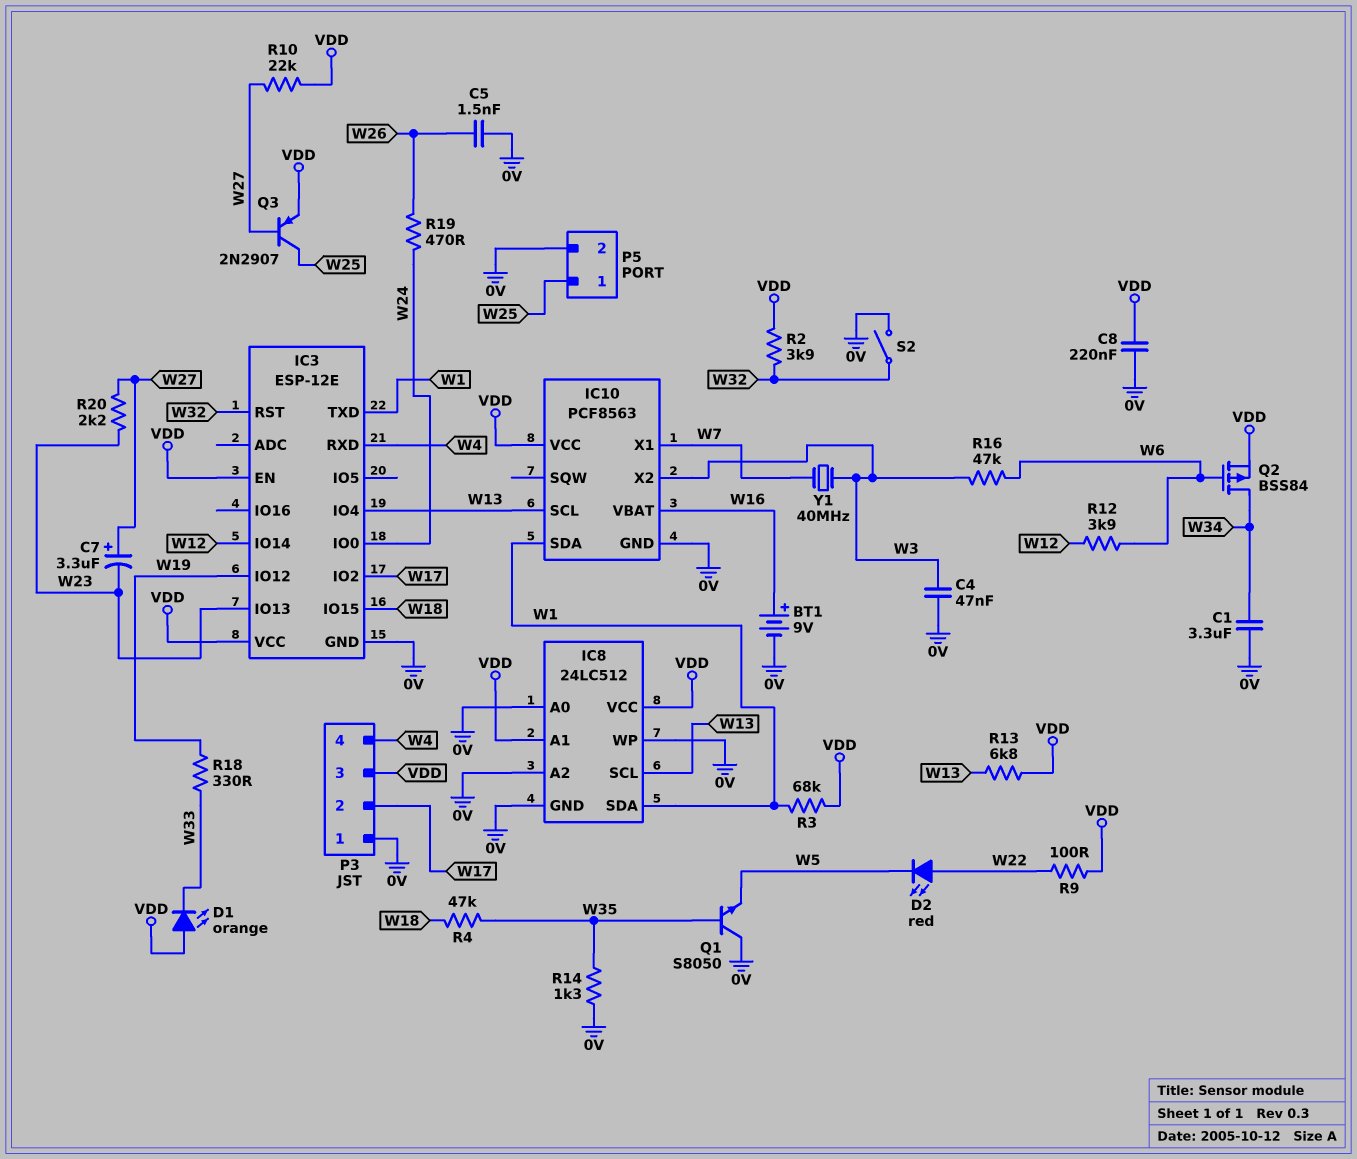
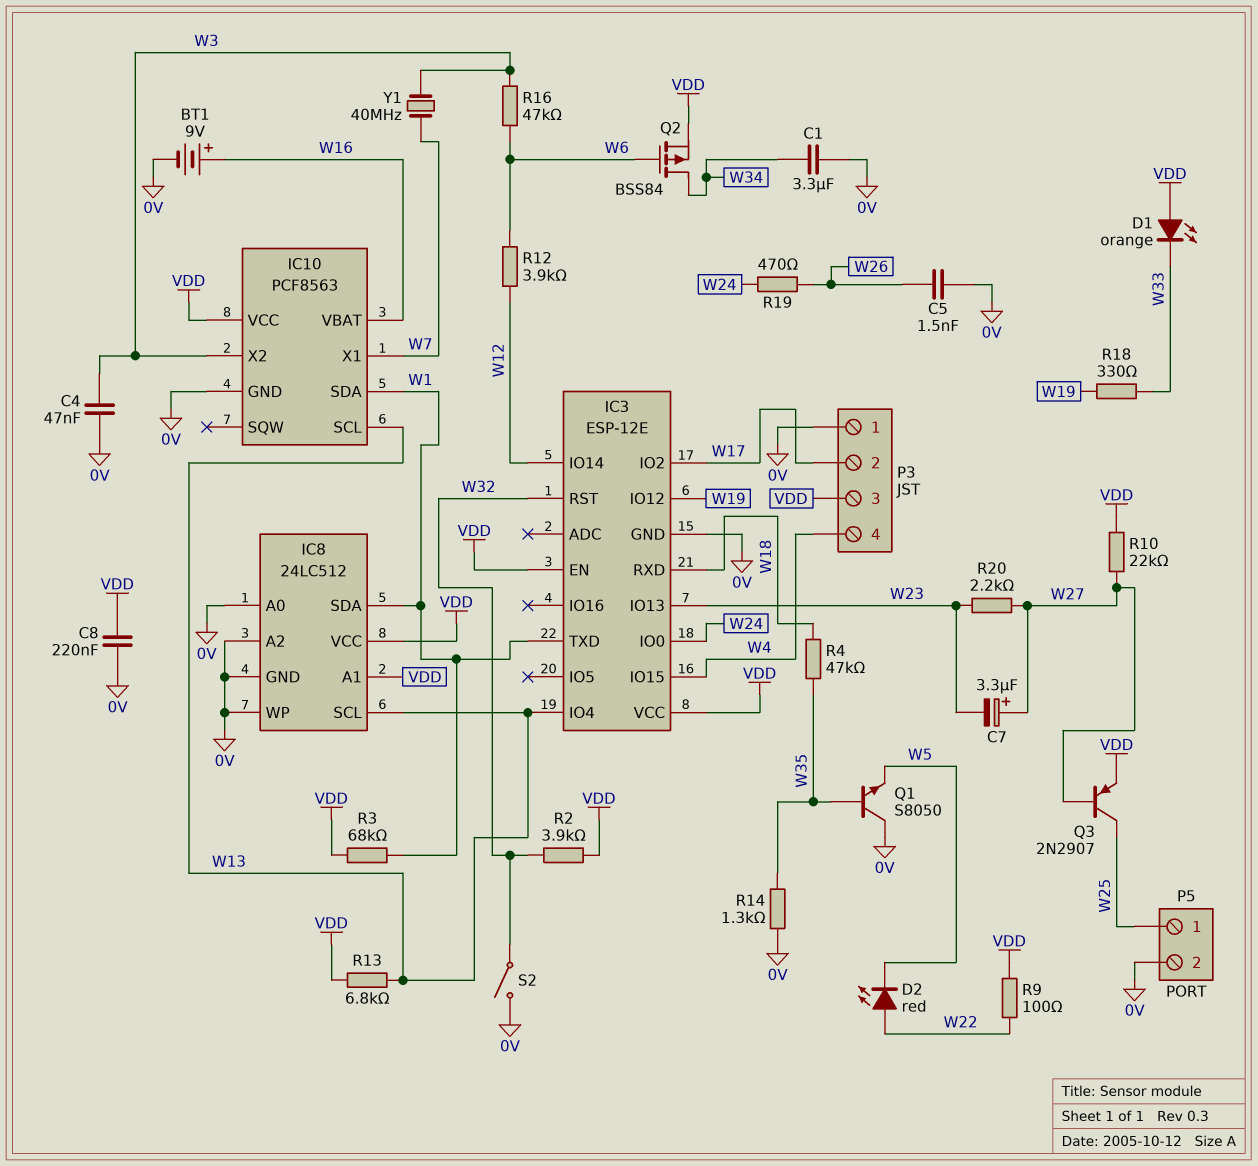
IC3 pin IO15: W18 -> W4
IC3 pin RXD: W4 -> W18

